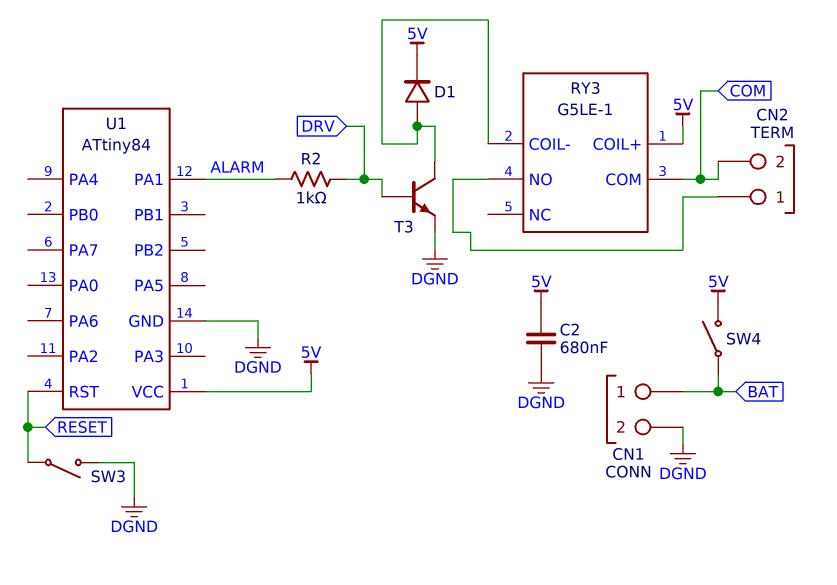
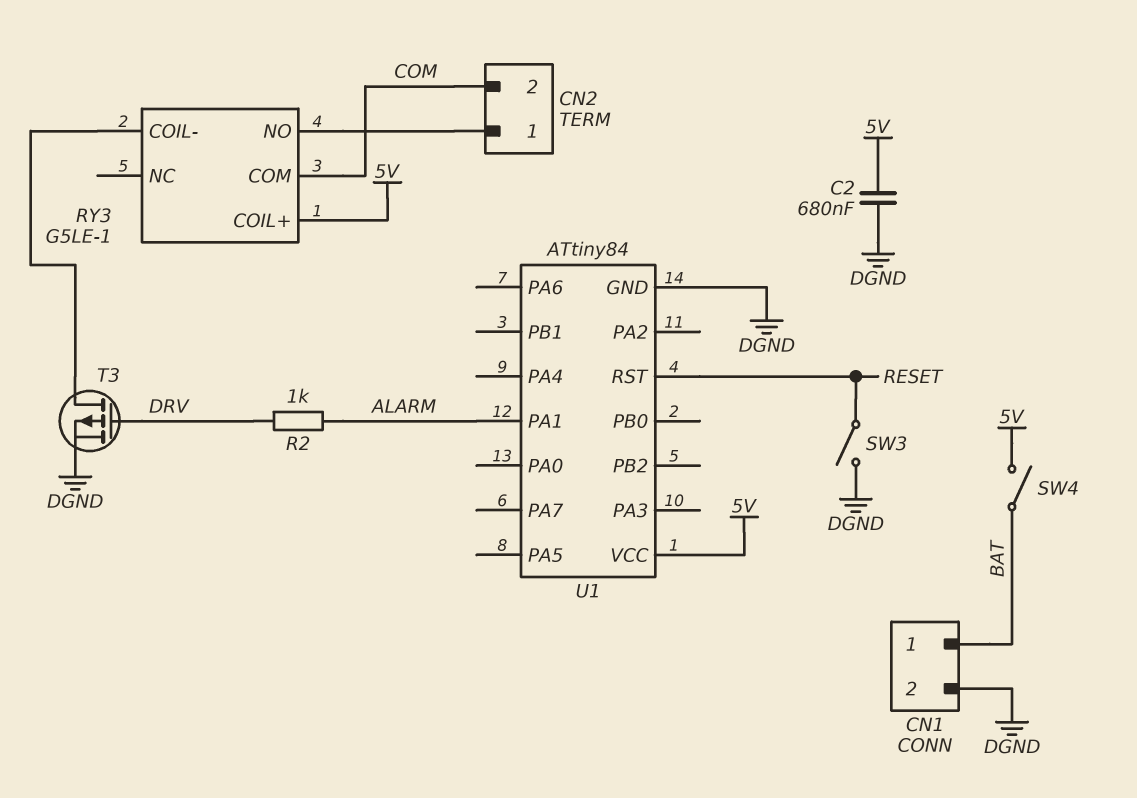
D1: diode (A RY3/COIL-, K 5V) -> none
T3: NPN (B DRV, C RY3/COIL-, E DGND) -> PMOS (G DRV, D RY3/COIL-, S DGND)

